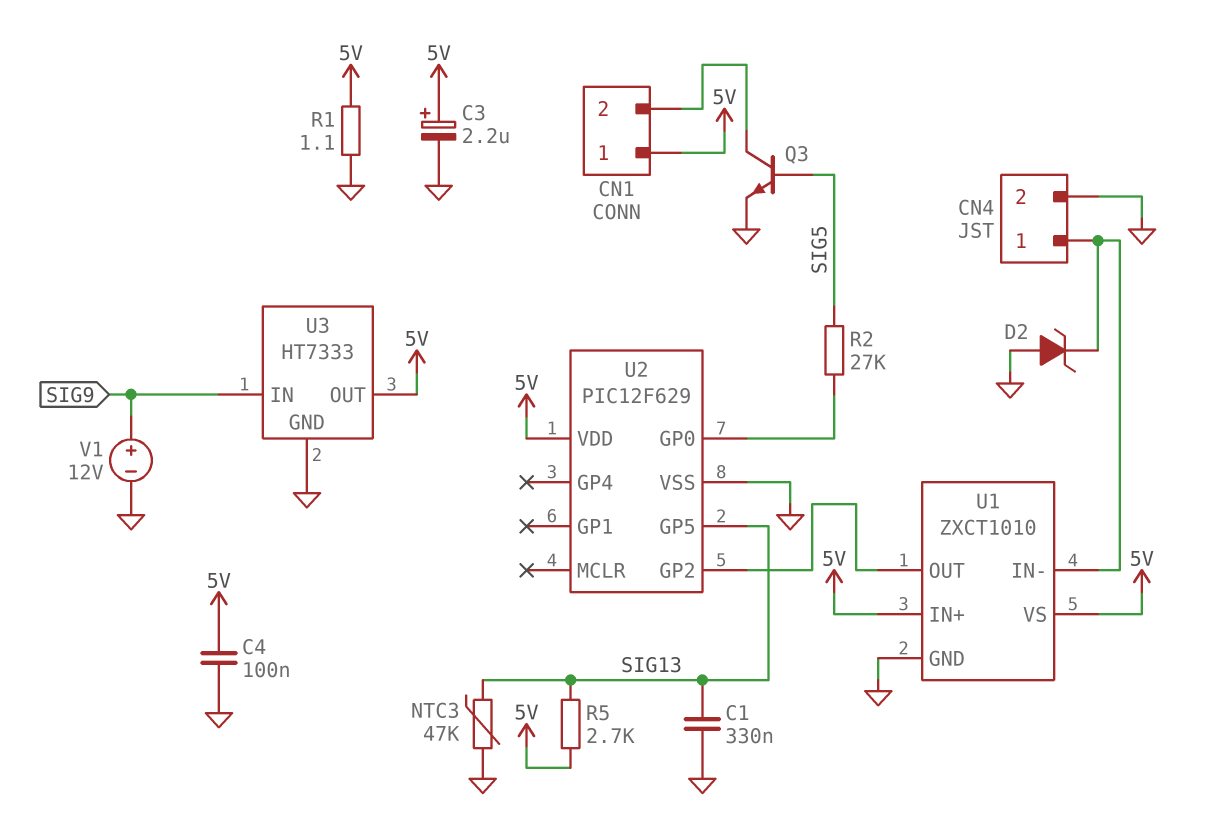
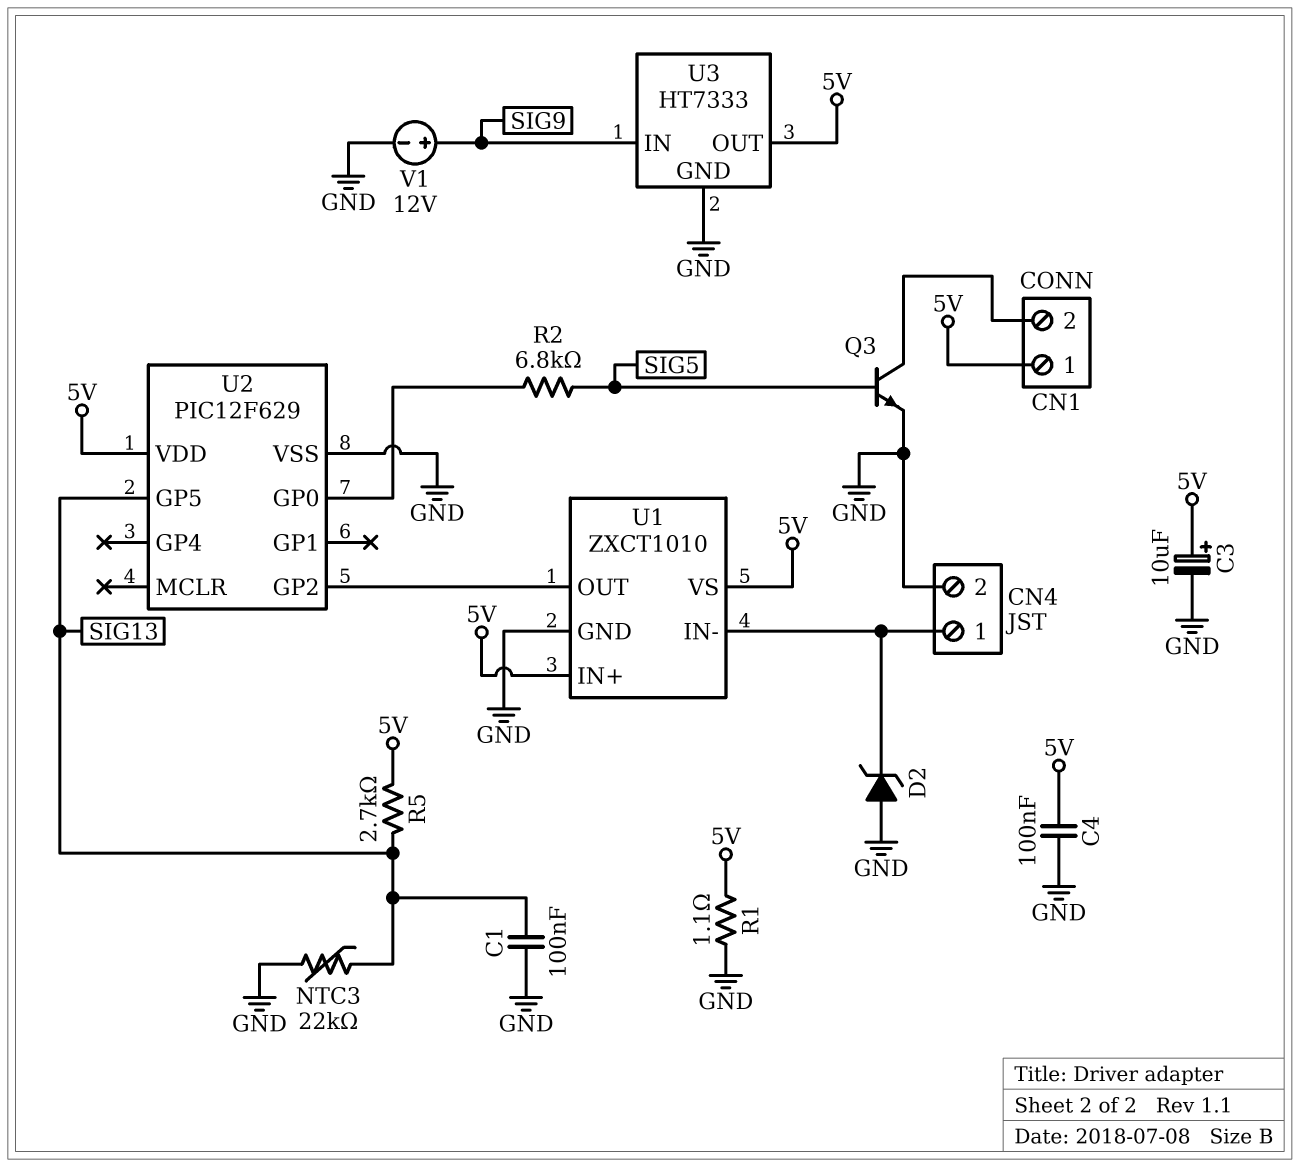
C1: 330nF (GND, SIG13) -> 100nF (GND, SIG13)
C3: 2.2uF (plus 5V, minus GND) -> 10uF (plus 5V, minus GND)
NTC3: 47k (GND, SIG13) -> 22k (GND, SIG13)
R2: 27k (SIG5, U2/GP0) -> 6.8k (SIG5, U2/GP0)

